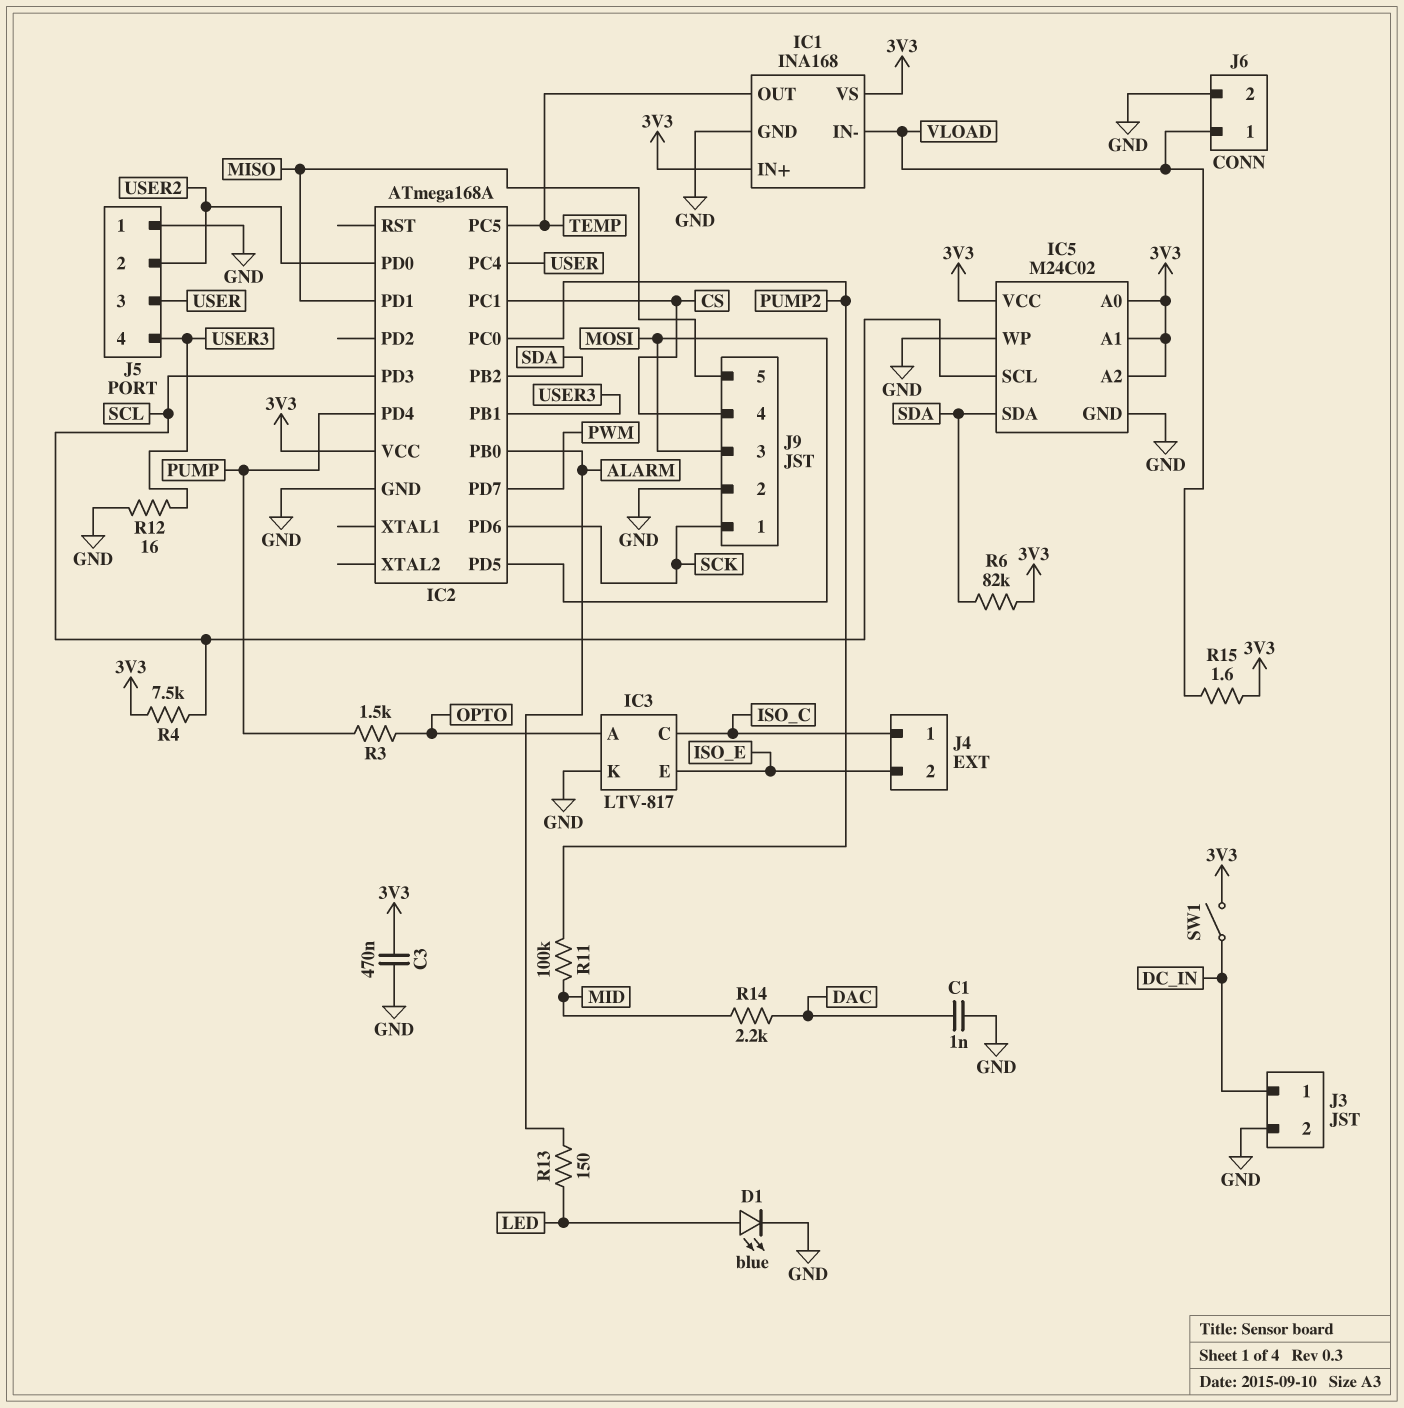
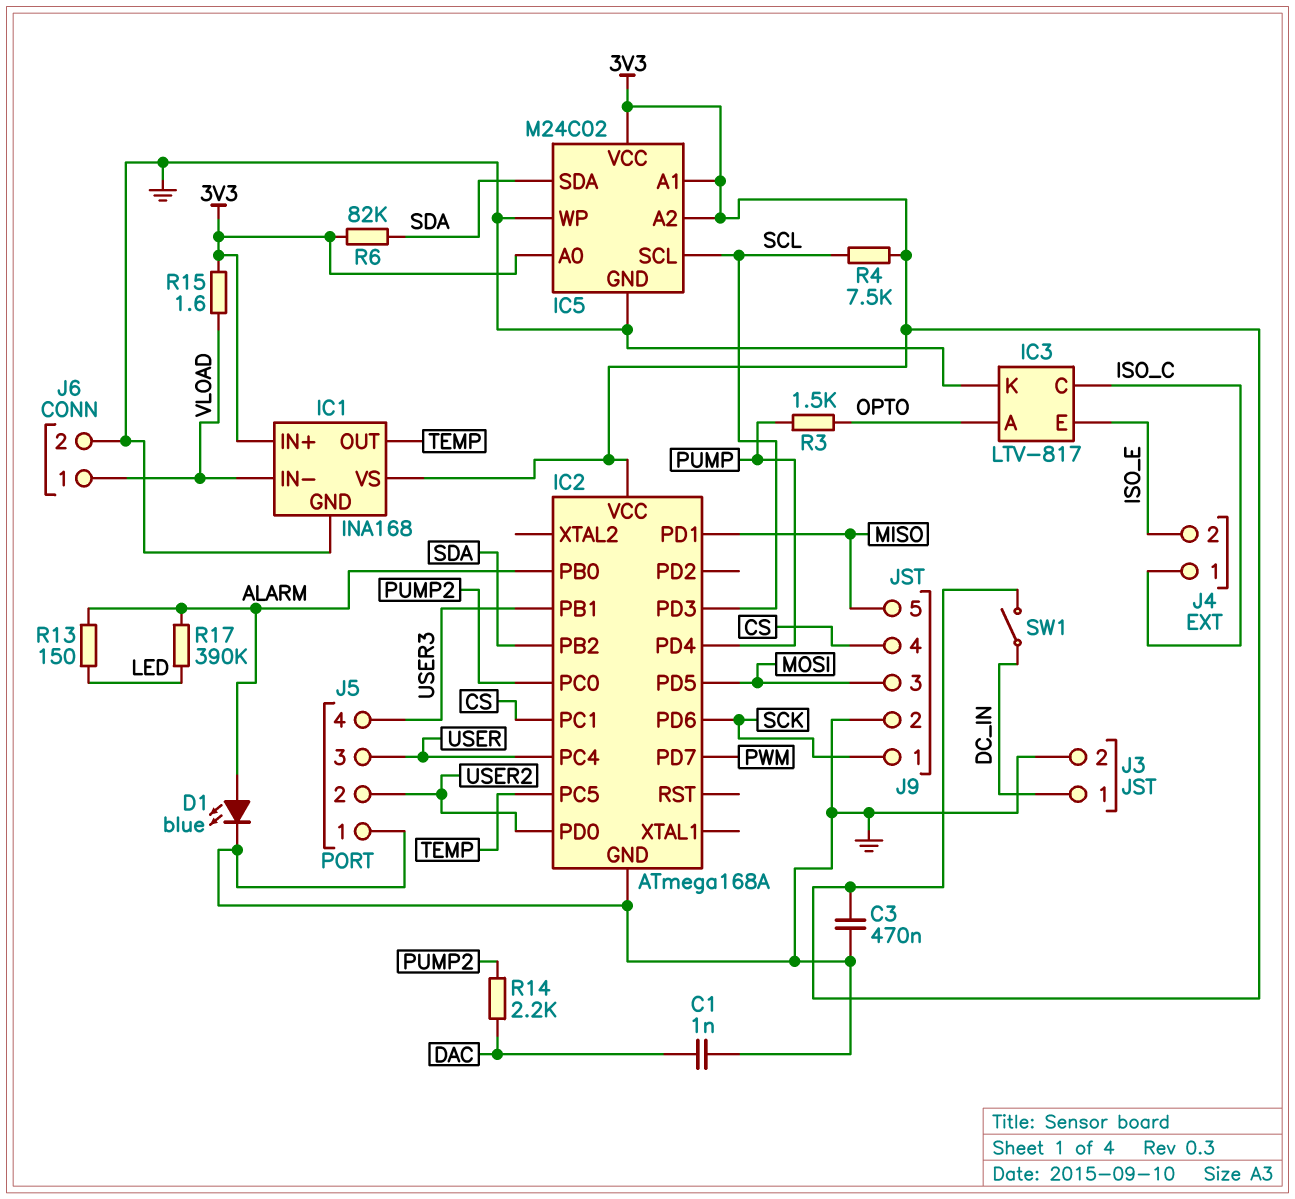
D1: LED blue (A LED, K GND) -> LED blue (A ALARM, K GND)
R11: 100k (MID, PUMP2) -> none
R12: 16 (GND, USER3) -> none
R14: 2.2k (DAC, MID) -> 2.2k (DAC, PUMP2)
R17: none -> 390k (ALARM, LED)

